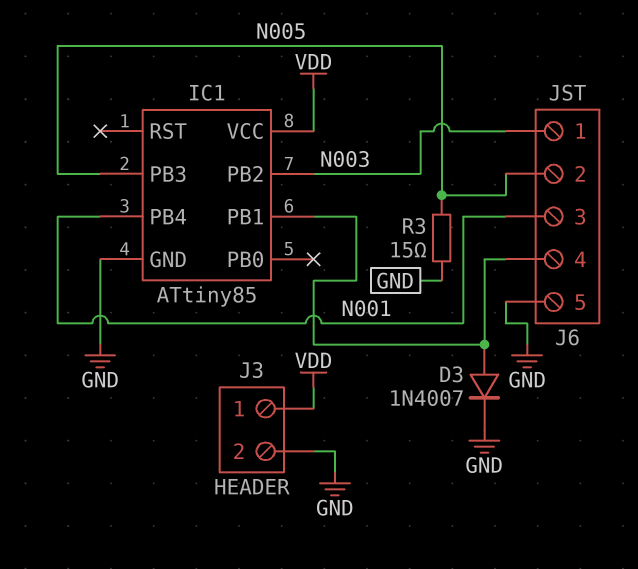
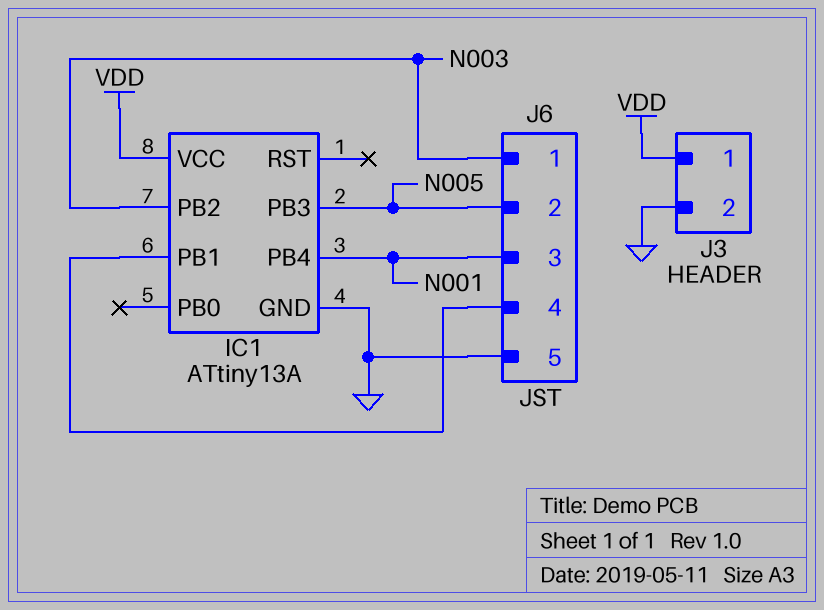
D3: diode 1N4007 (A IC1/PB1, K GND) -> none
IC1: ATtiny85 -> ATtiny13A
R3: 15 (GND, N005) -> none

